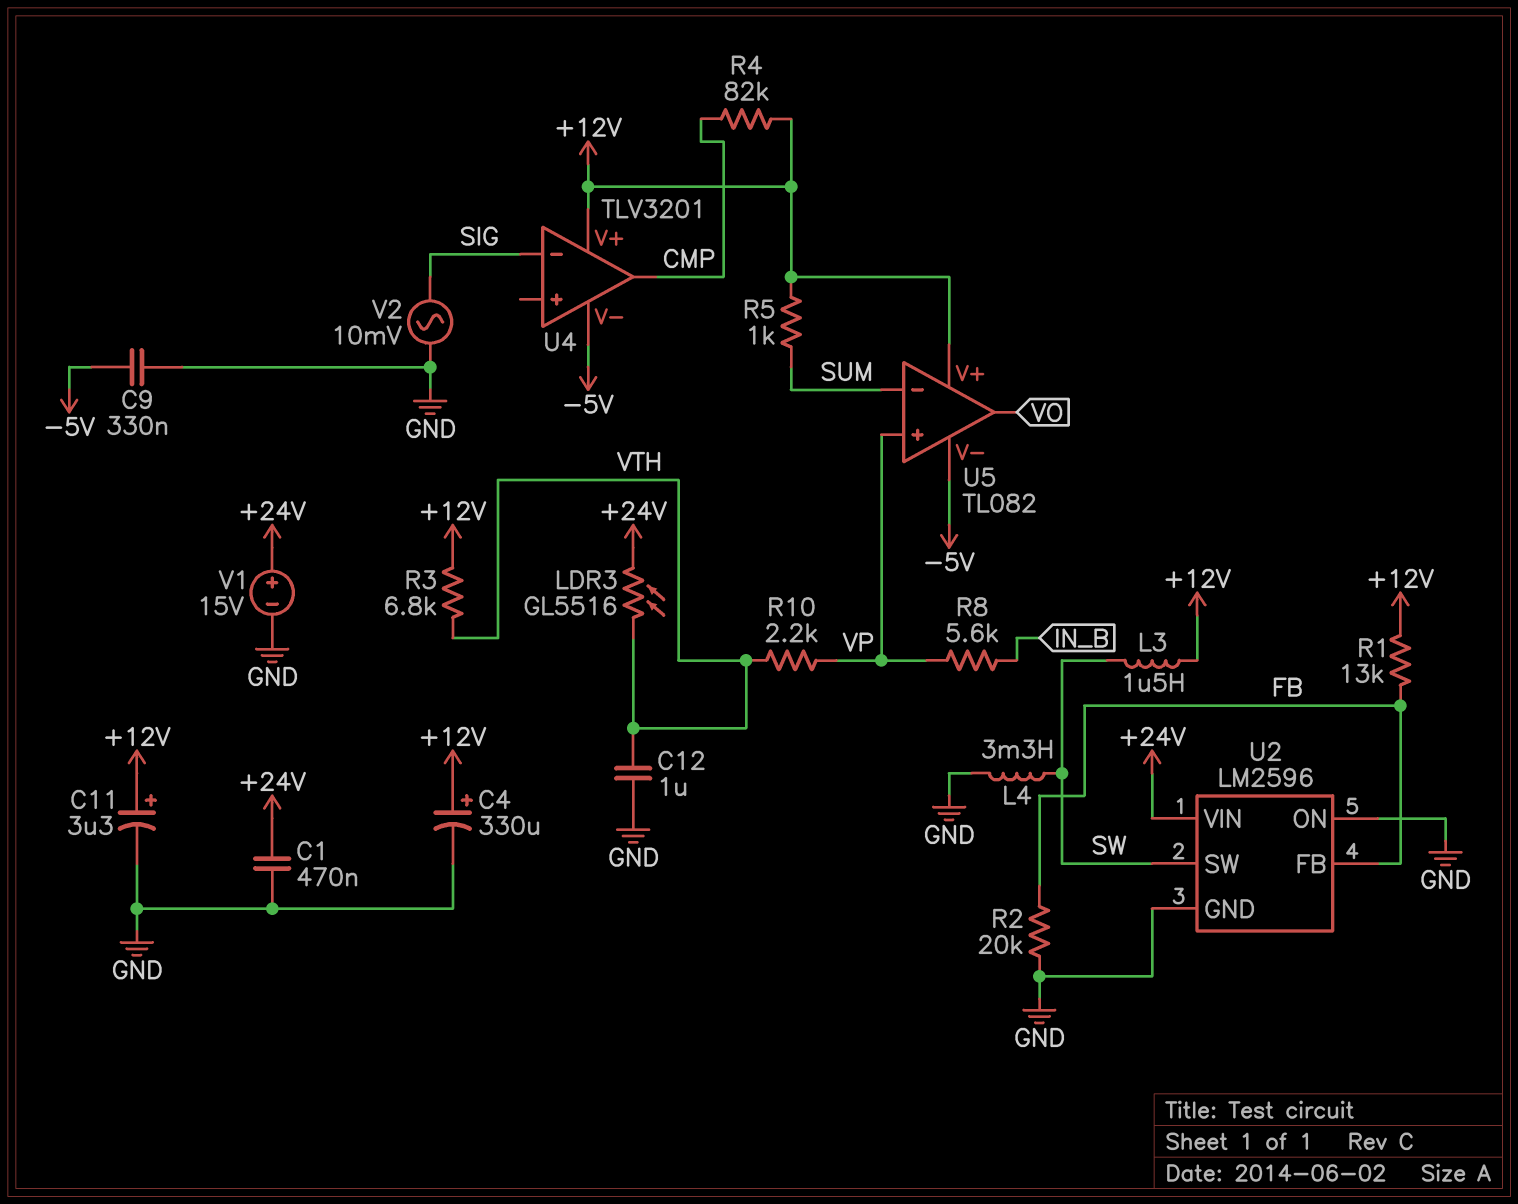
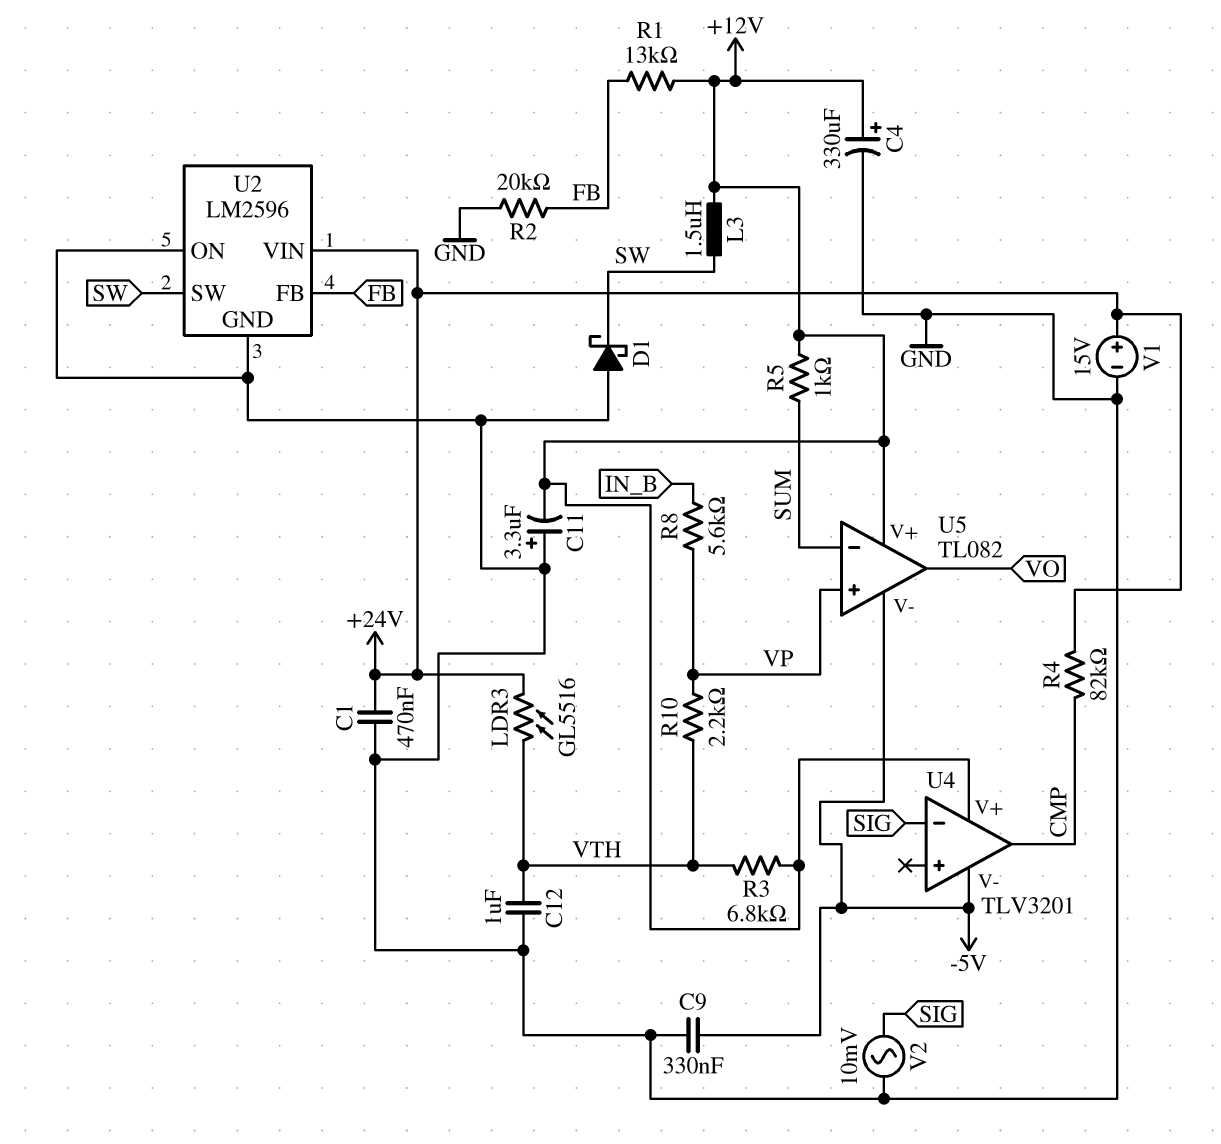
C11: 3.3uF (plus +12V, minus GND) -> 3.3uF (plus GND, minus +12V)
D1: none -> schottky (A GND, K SW)
L4: 3.3mH (GND, SW) -> none
R4: 82k (+12V, CMP) -> 82k (+24V, CMP)

